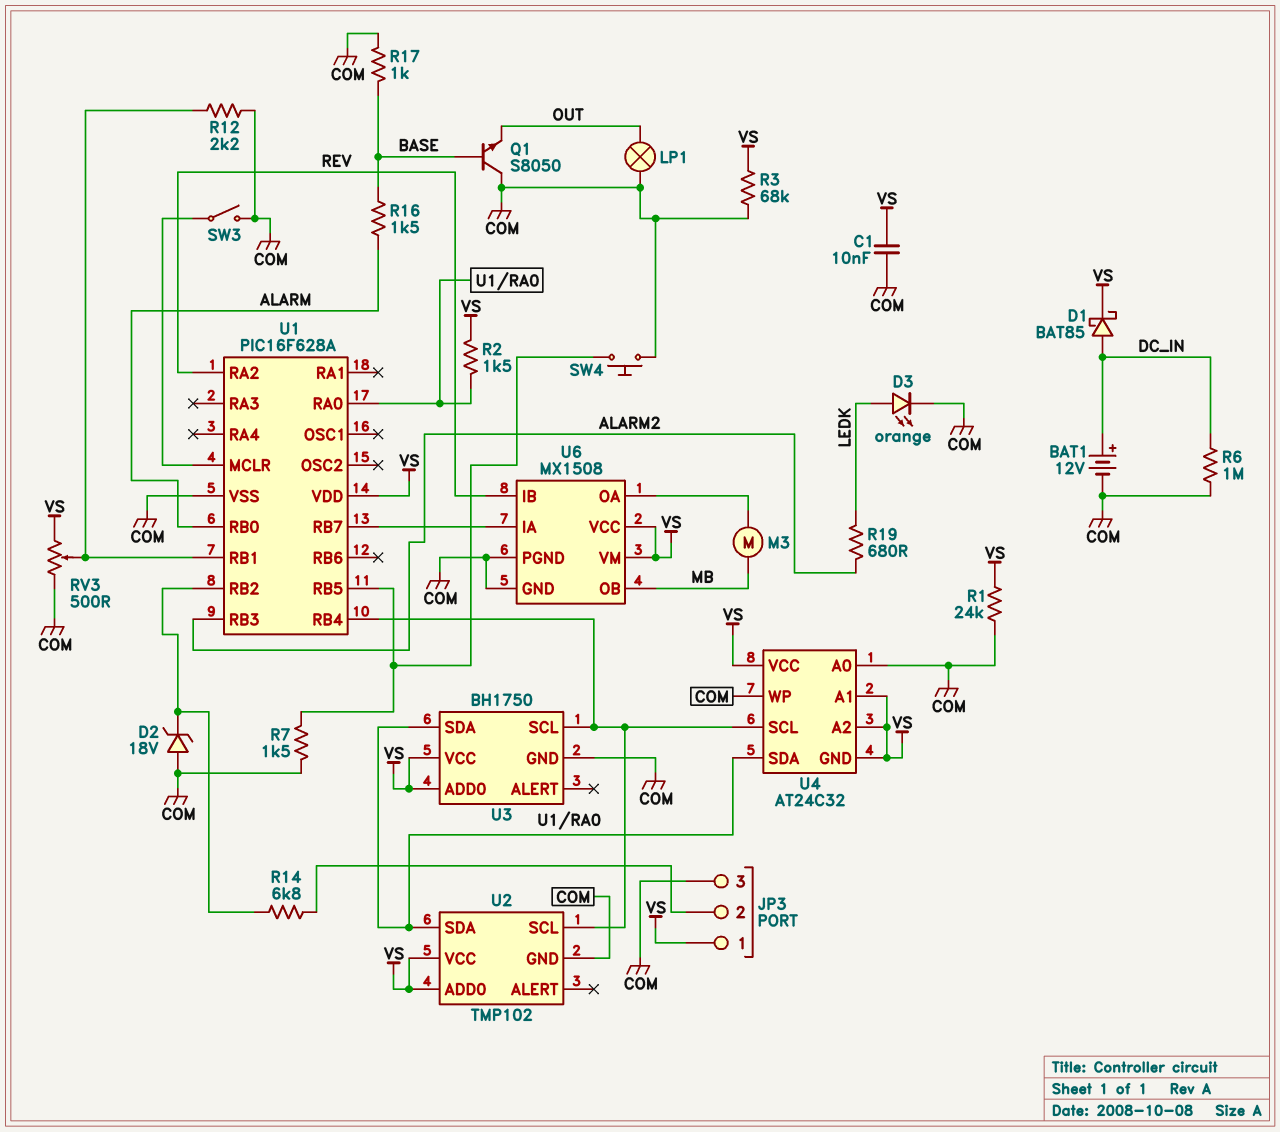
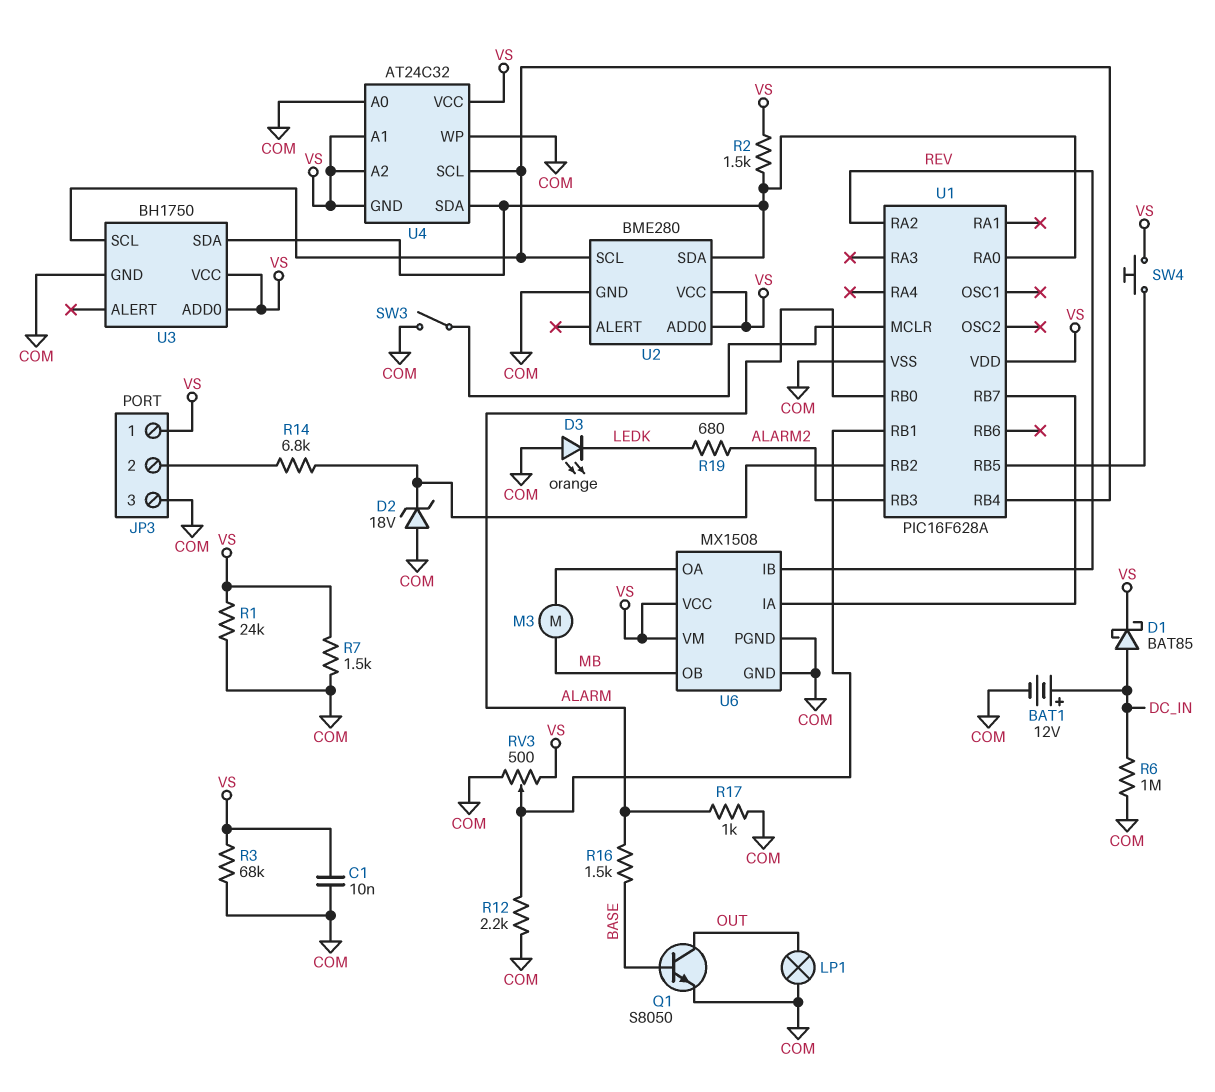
D3: LED orange (A LEDK, K COM) -> LED orange (A COM, K LEDK)
Q1: NPN S8050 (B BASE, C COM, E OUT) -> NPN S8050 (B BASE, C OUT, E COM)
R7: 1.5k (COM, U1/RB5) -> 1.5k (COM, VS)
R17: 1k (BASE, COM) -> 1k (ALARM, COM)
SW4: button (COM, U1/RB5) -> button (U1/RB5, VS)
U2: TMP102 -> BME280

